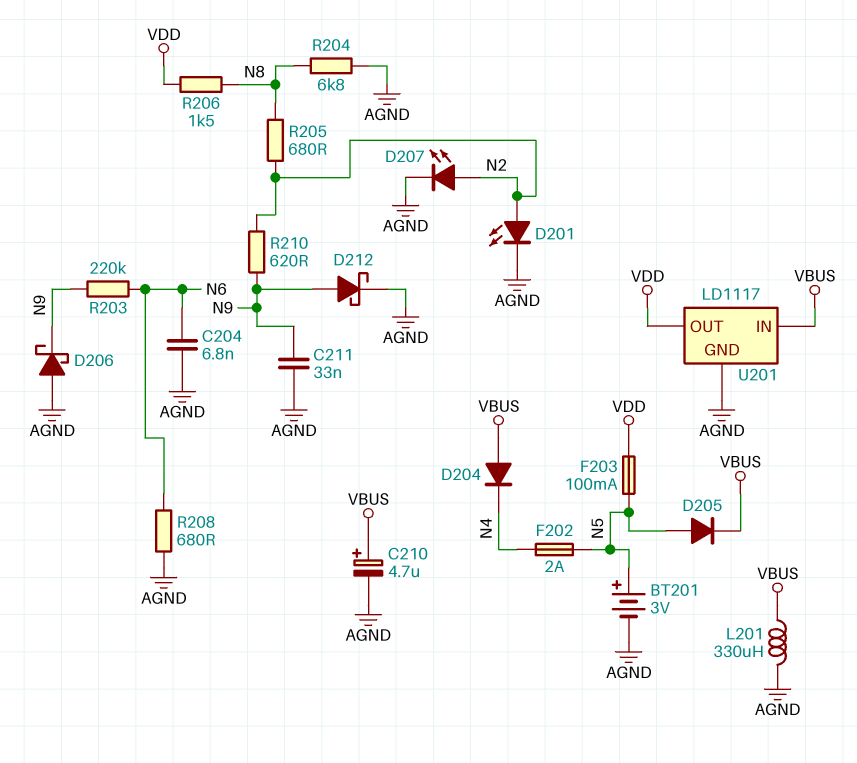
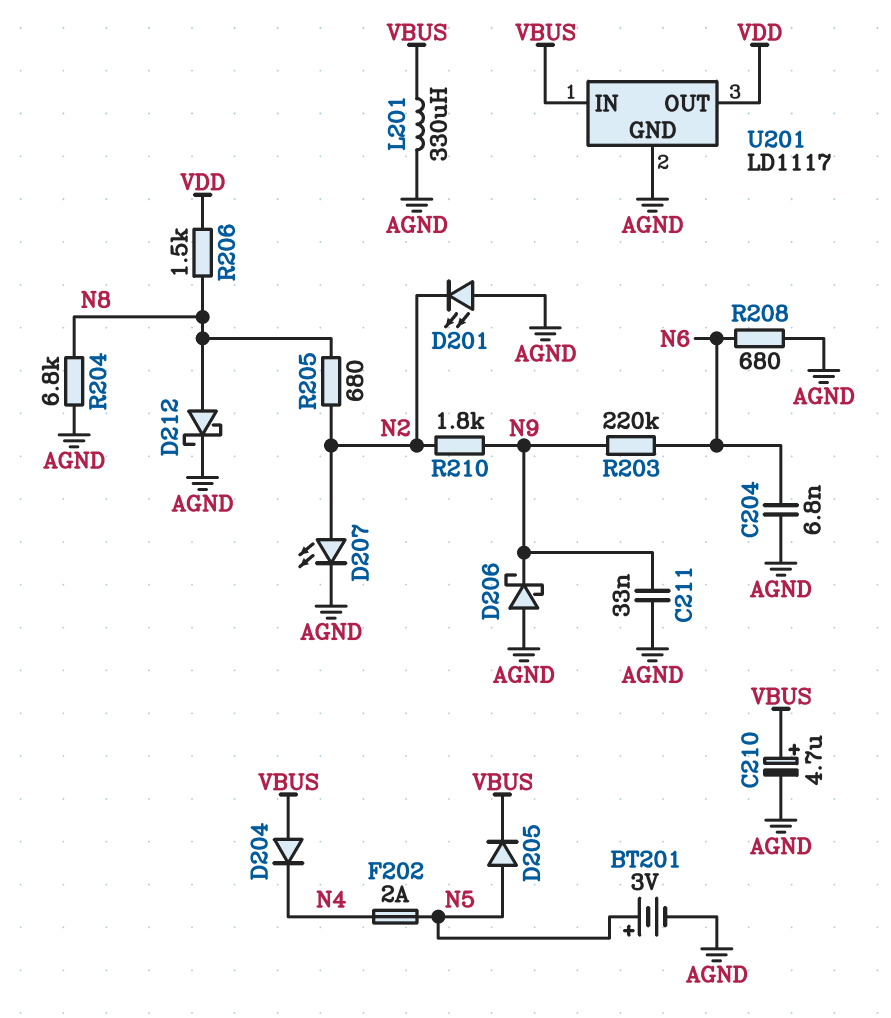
D201: LED (A N2, K AGND) -> LED (A AGND, K N2)
D212: schottky (A N9, K AGND) -> schottky (A N8, K AGND)
F203: 100mA (N5, VDD) -> none
R210: 620 (N2, N9) -> 1.8k (N2, N9)

